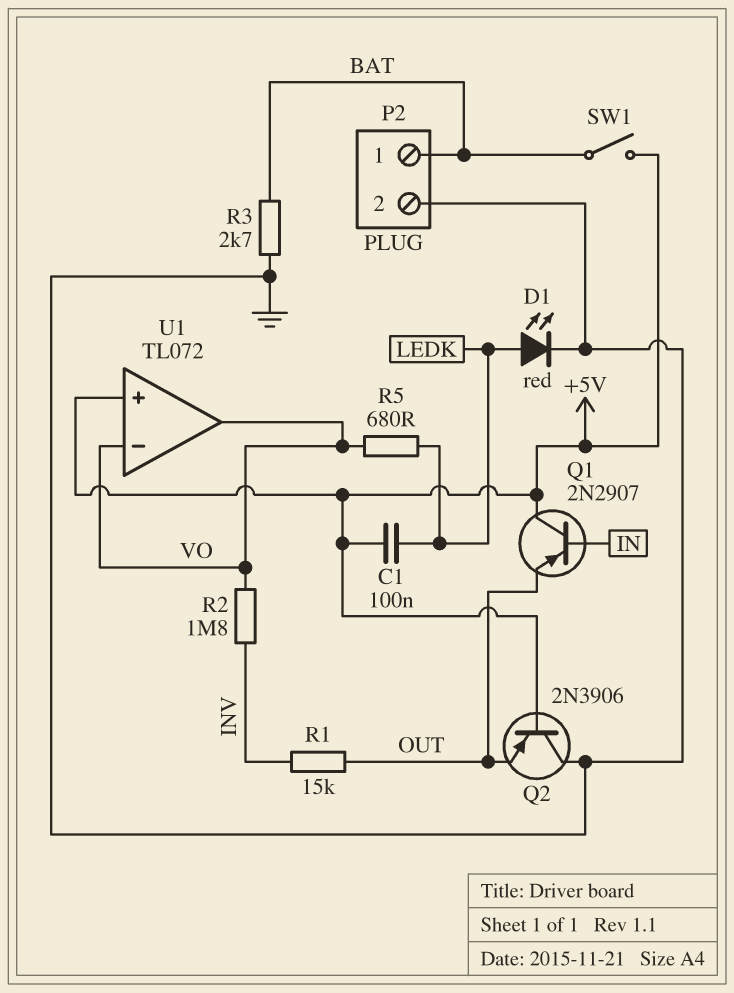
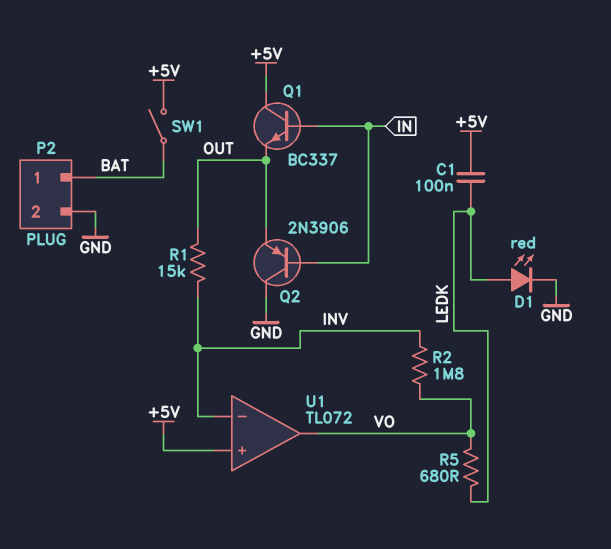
Q1: PNP 2N2907 (B IN, C +5V, E OUT) -> NPN BC337 (B IN, C +5V, E OUT)
Q2: PNP 2N3906 (B +5V, C GND, E OUT) -> PNP 2N3906 (B IN, C GND, E OUT)
R3: 2.7k (BAT, GND) -> none
U1 pin in-: VO -> INV

